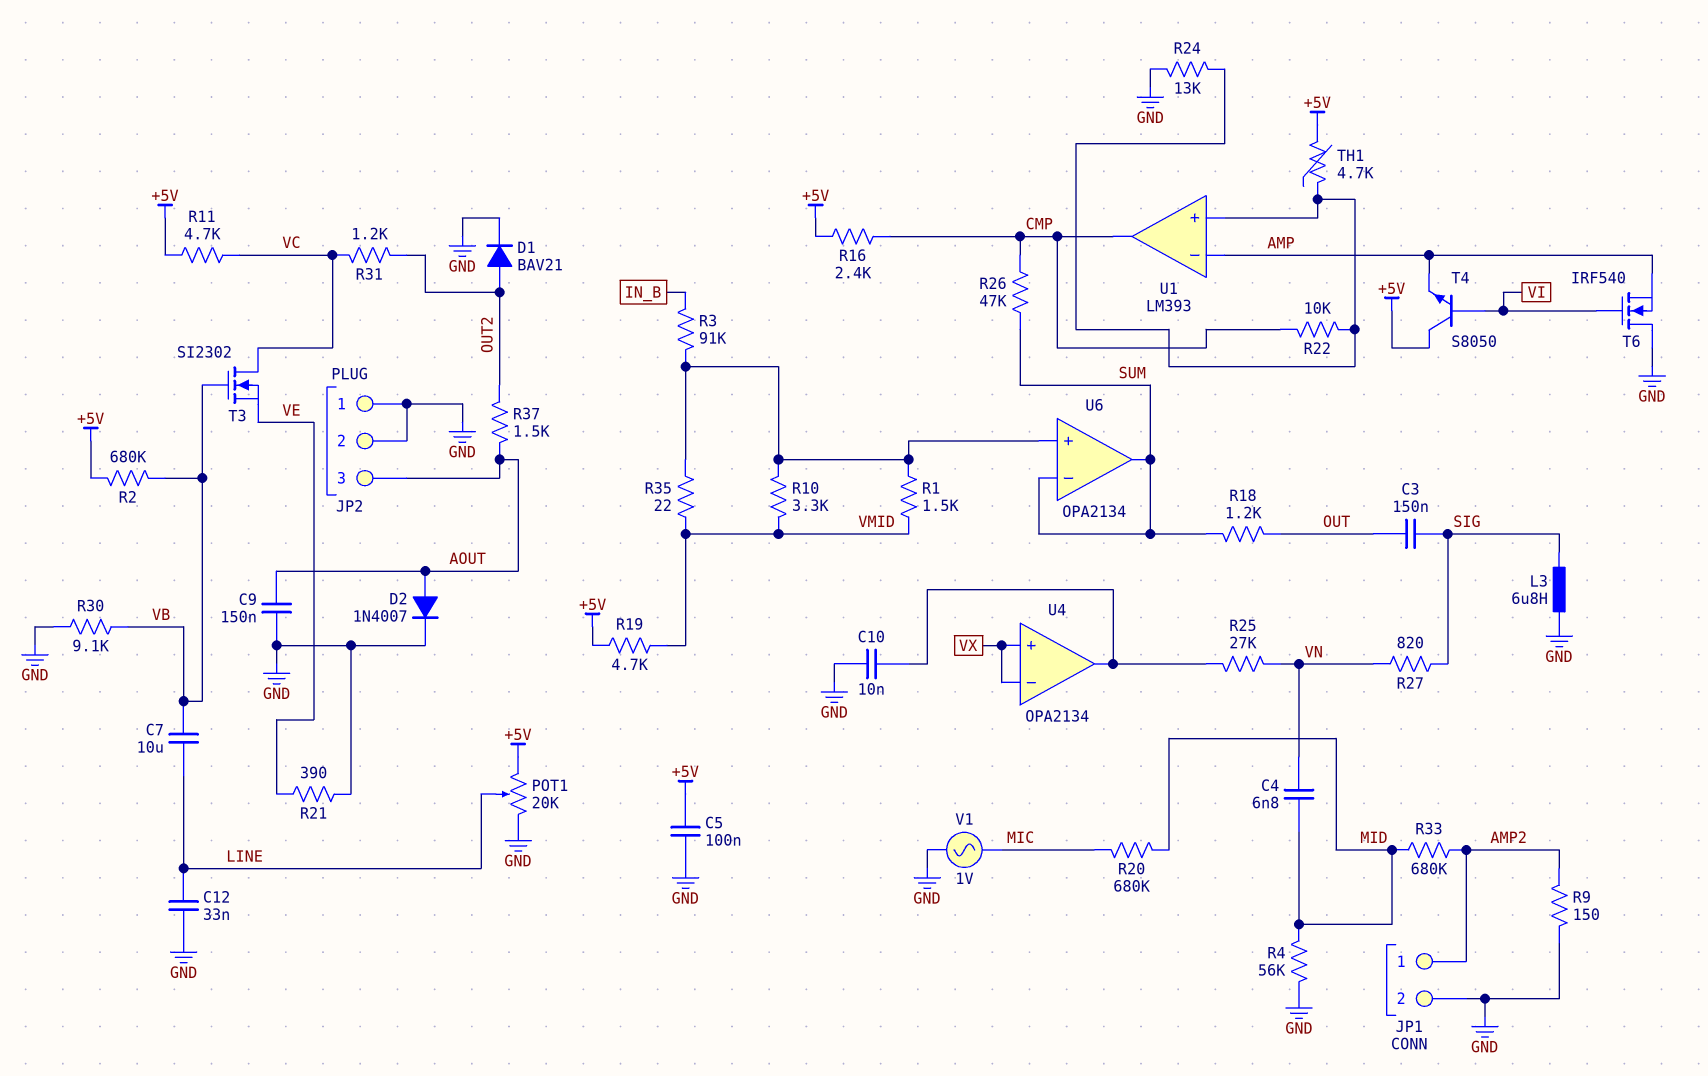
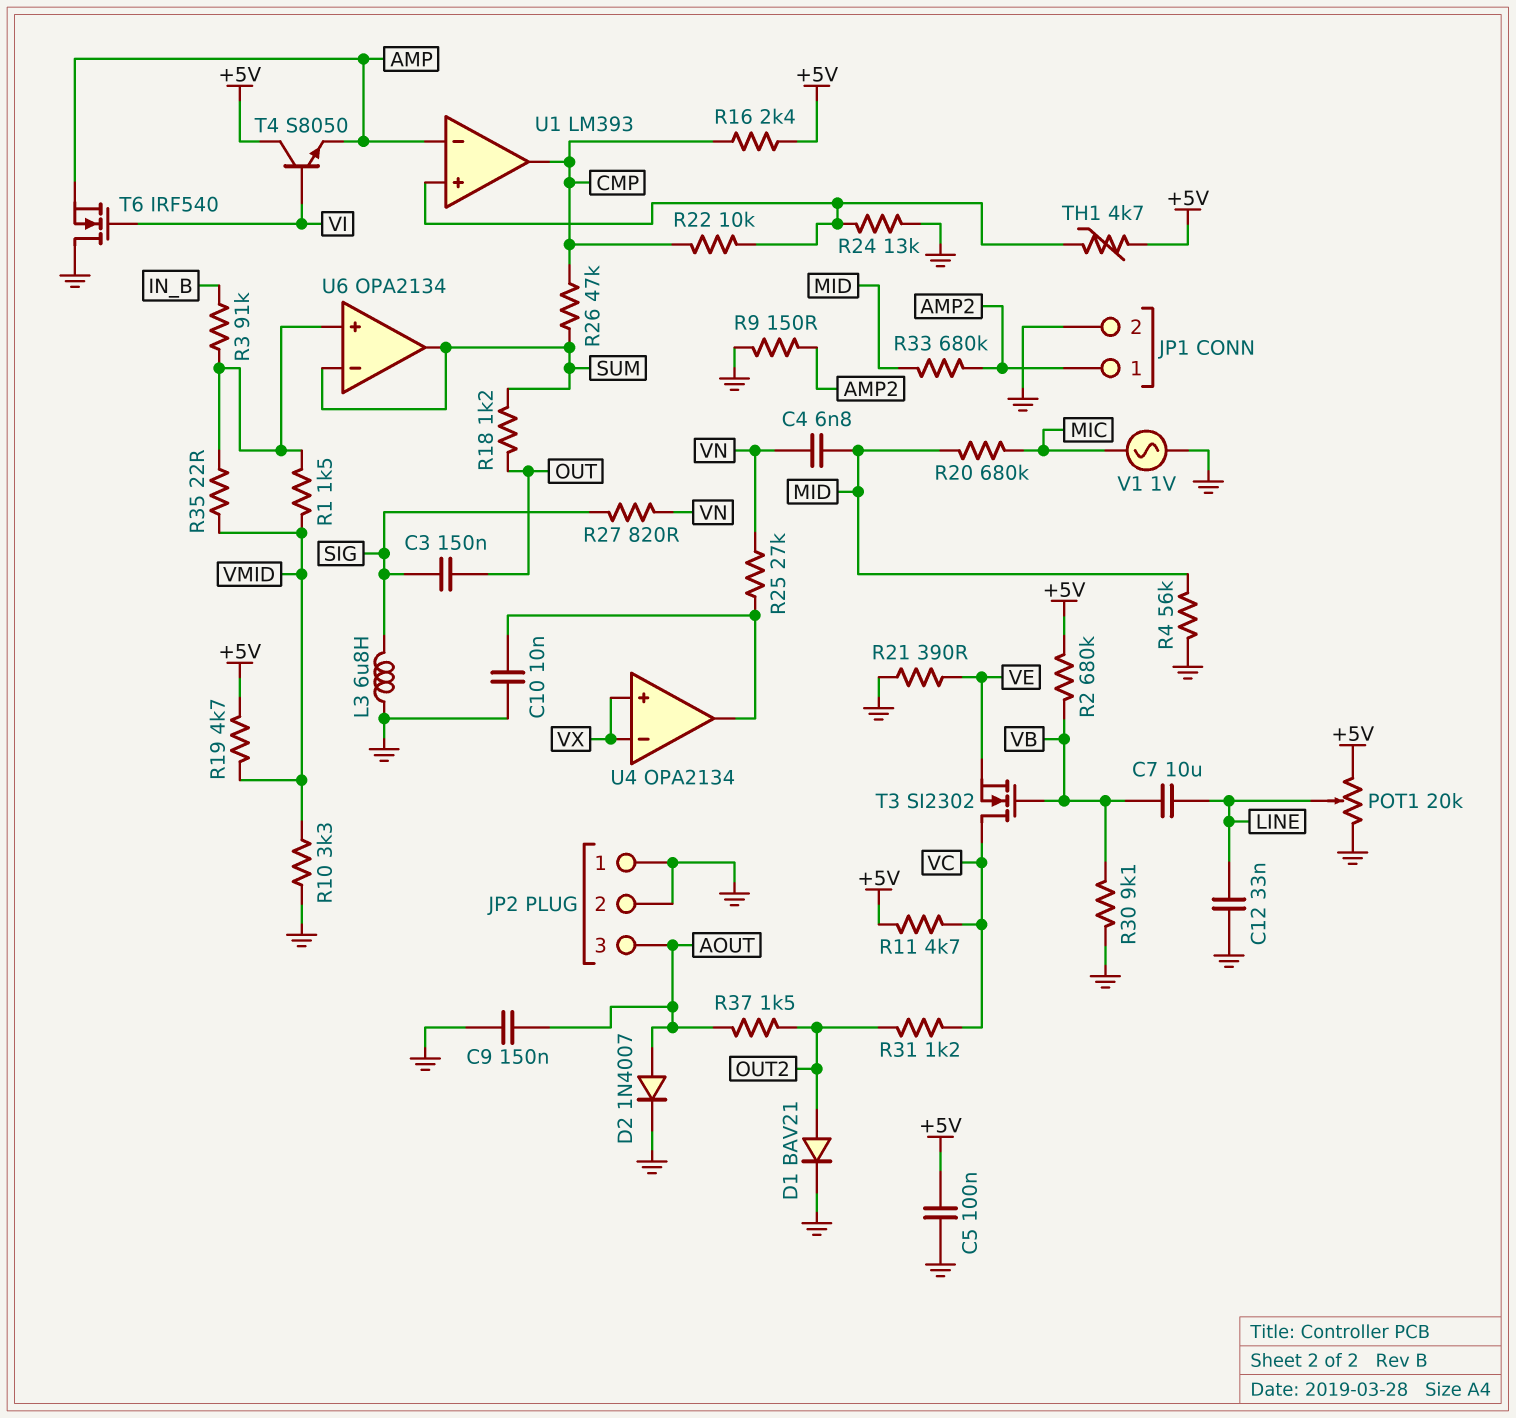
R10: 3.3k (U6/in+, VMID) -> 3.3k (GND, VMID)

